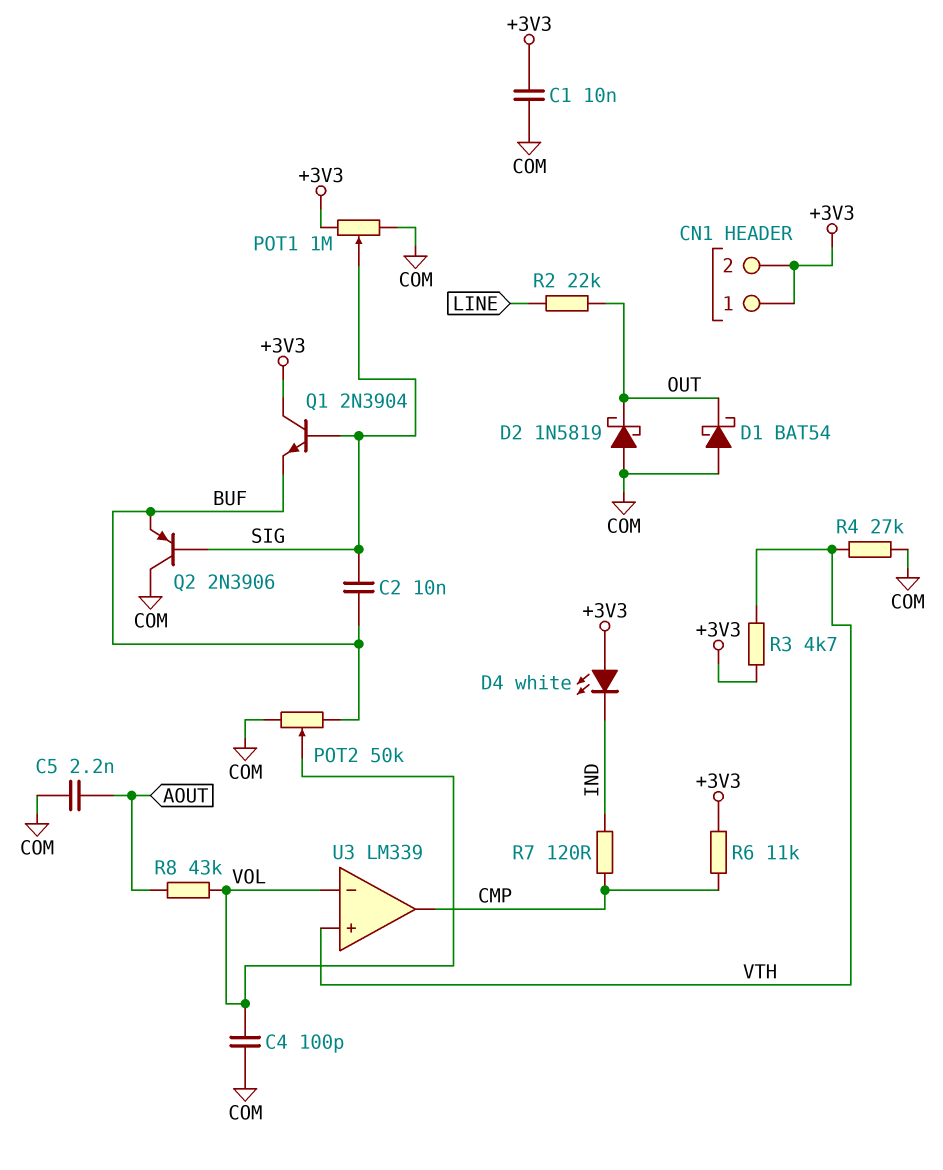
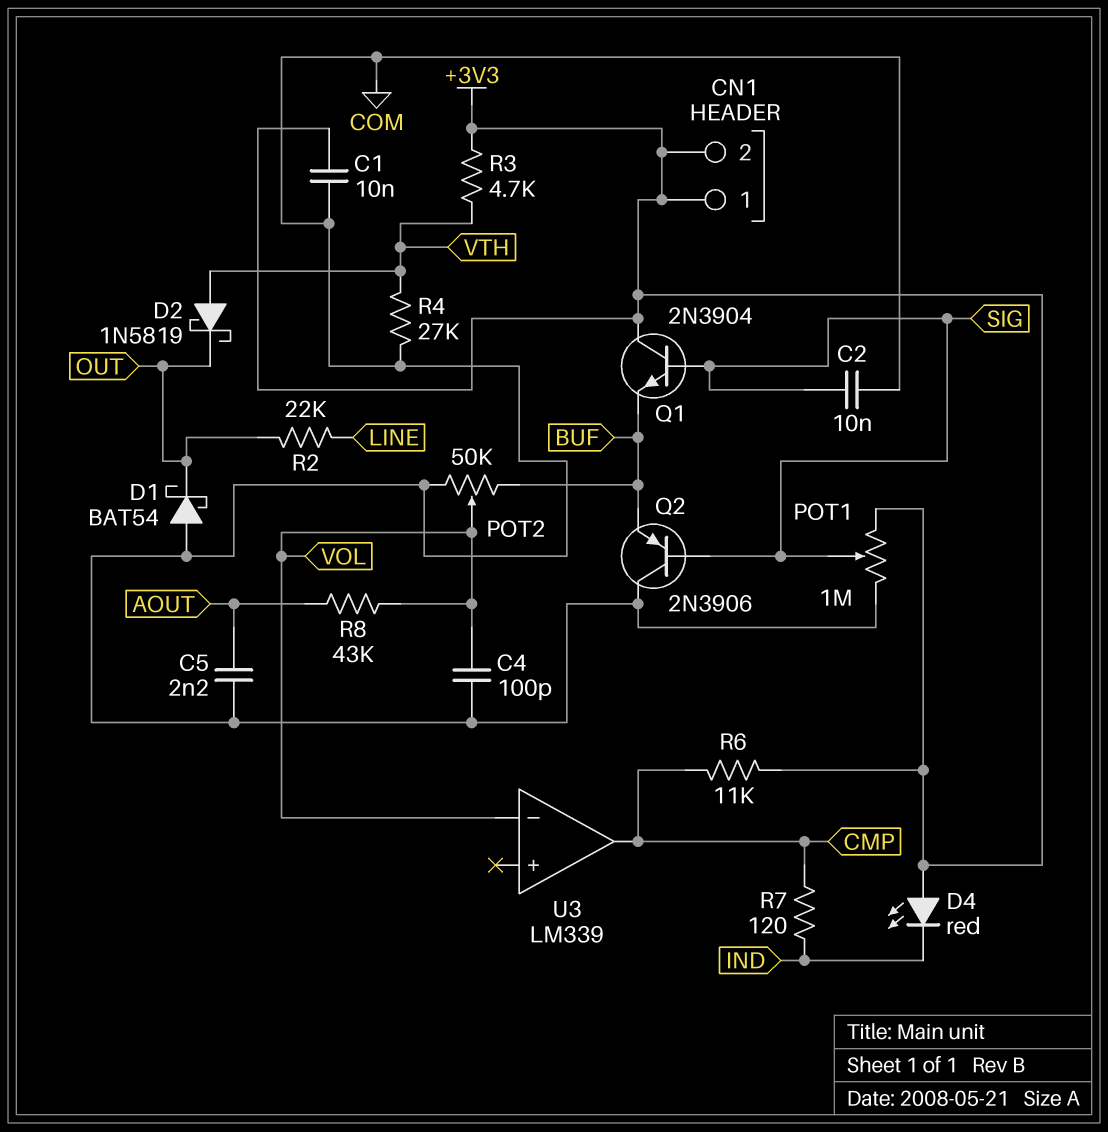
C2: 10nF (BUF, SIG) -> 10nF (COM, SIG)
D2: schottky 1N5819 (A COM, K OUT) -> schottky 1N5819 (A VTH, K OUT)
D4: LED white (A +3V3, K IND) -> LED red (A +3V3, K IND)
U3 pin in+: VTH -> none

